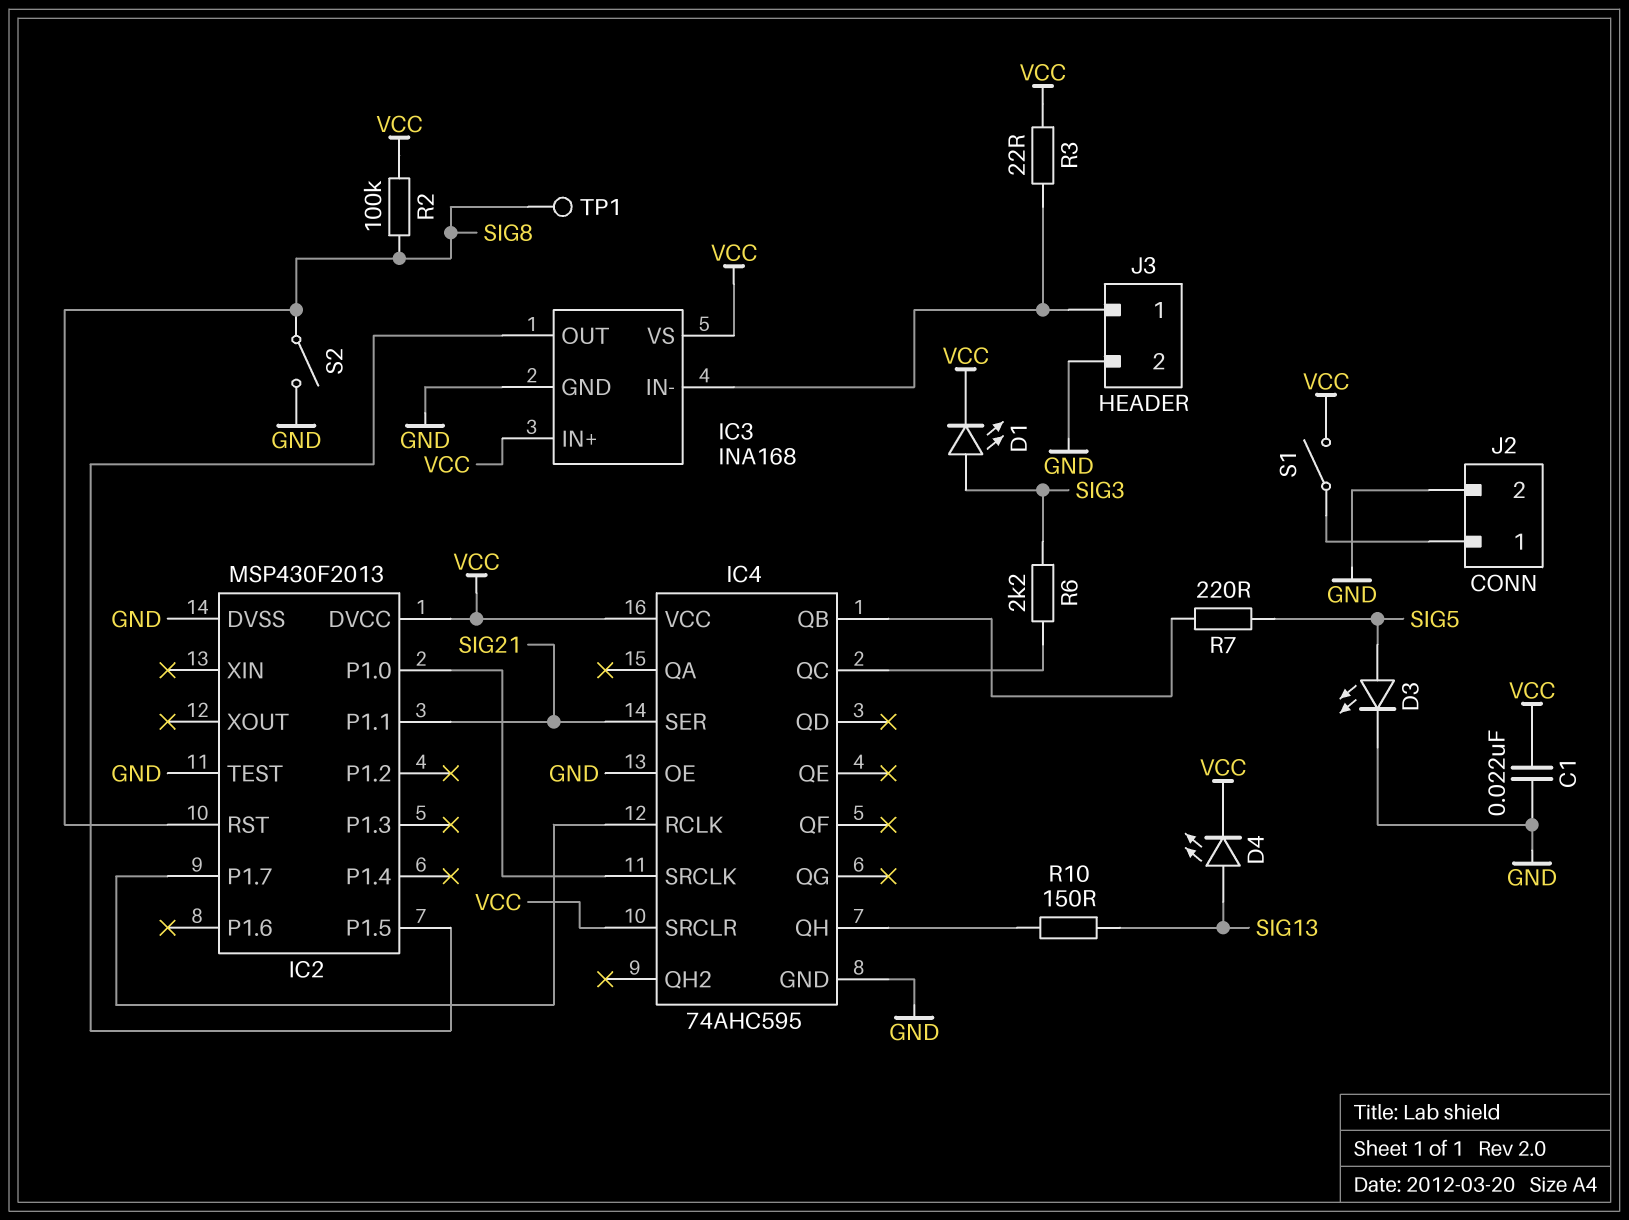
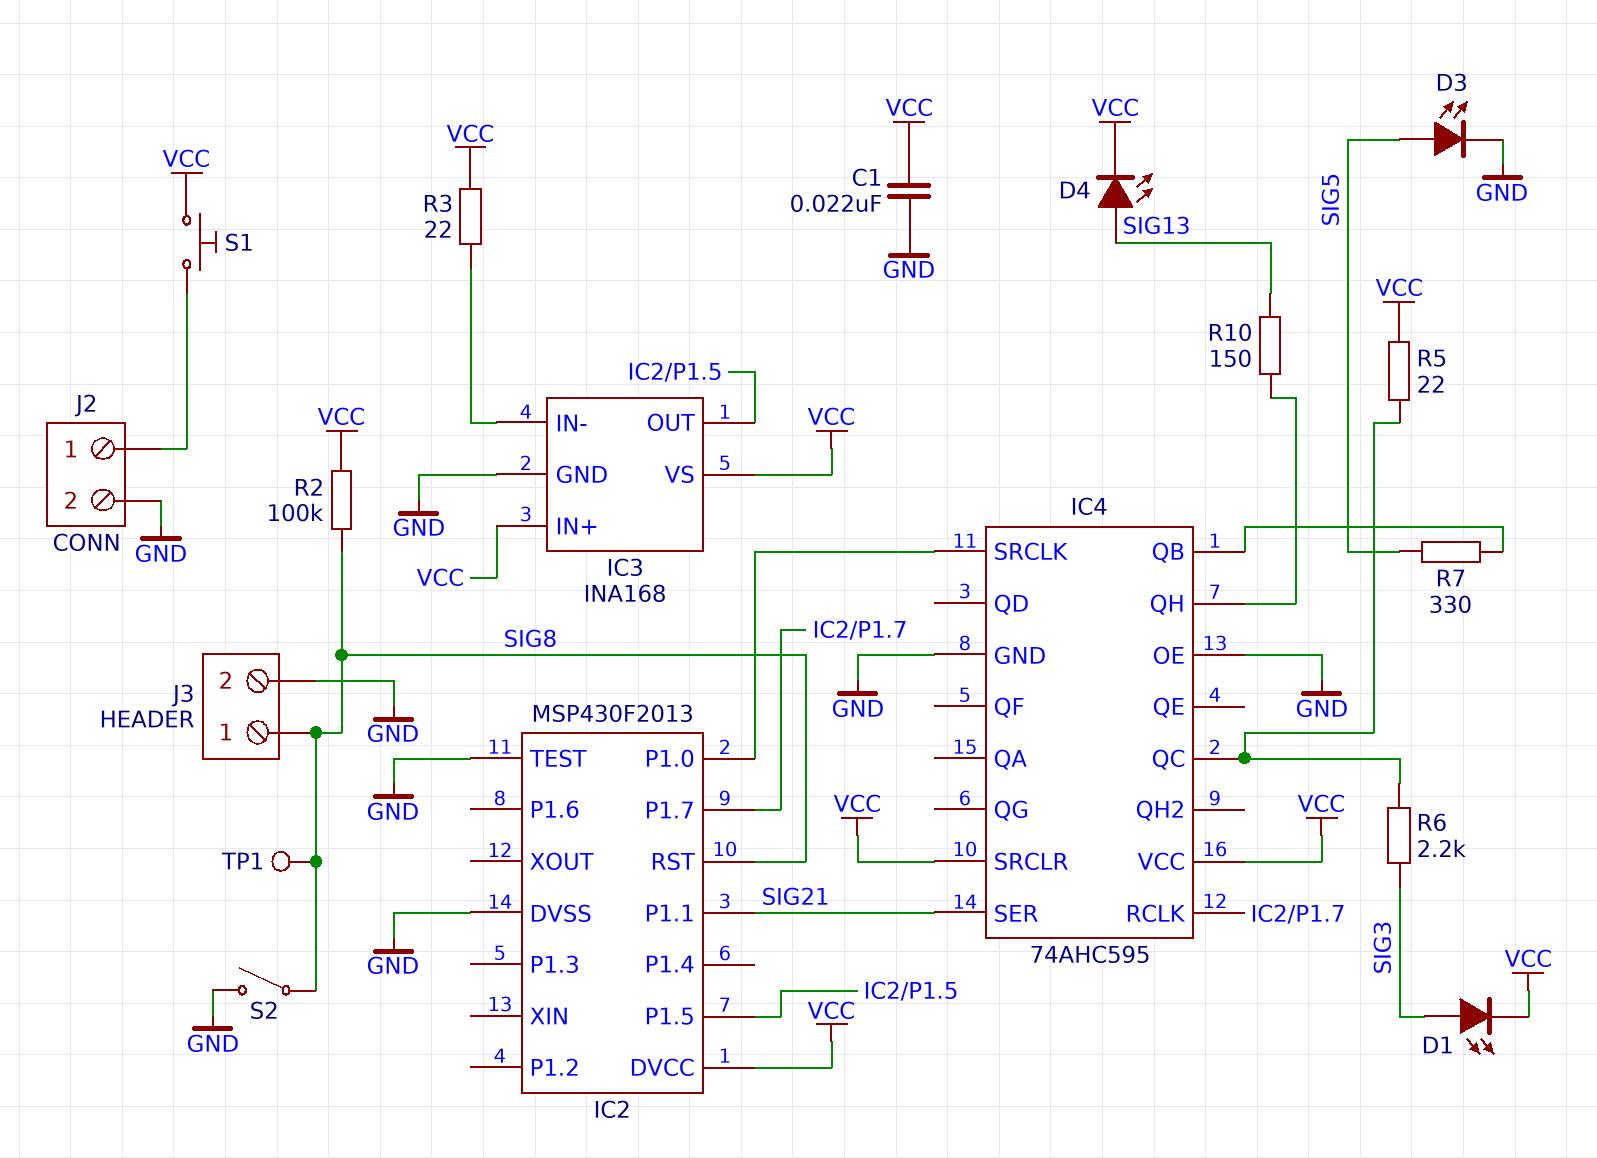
J3 pin 1: IC3/IN- -> SIG8
R5: none -> 22 (IC4/QC, VCC)
R7: 220 (IC4/QB, SIG5) -> 330 (IC4/QB, SIG5)
S1: switch (J2/1, VCC) -> button (J2/1, VCC)

